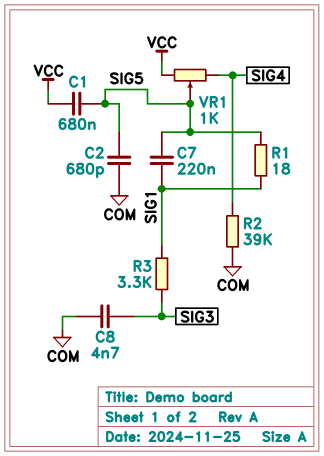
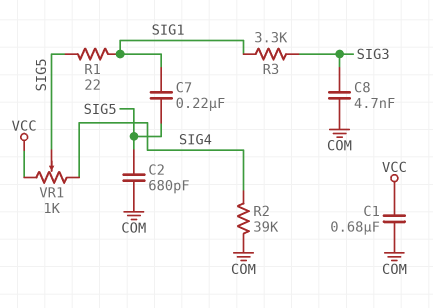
C1: 680nF (SIG5, VCC) -> 680nF (COM, VCC)
R1: 18 (SIG1, SIG5) -> 22 (SIG1, SIG5)

